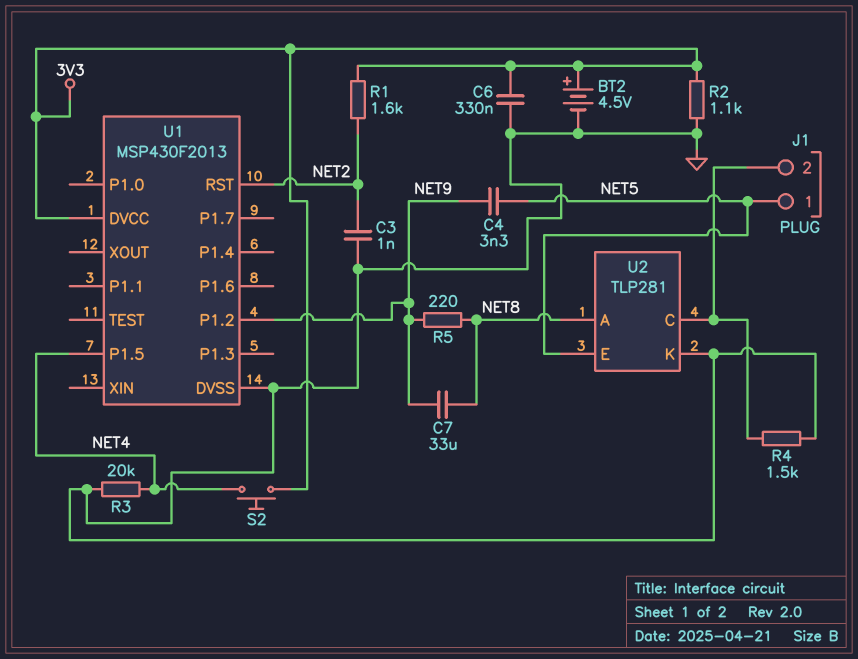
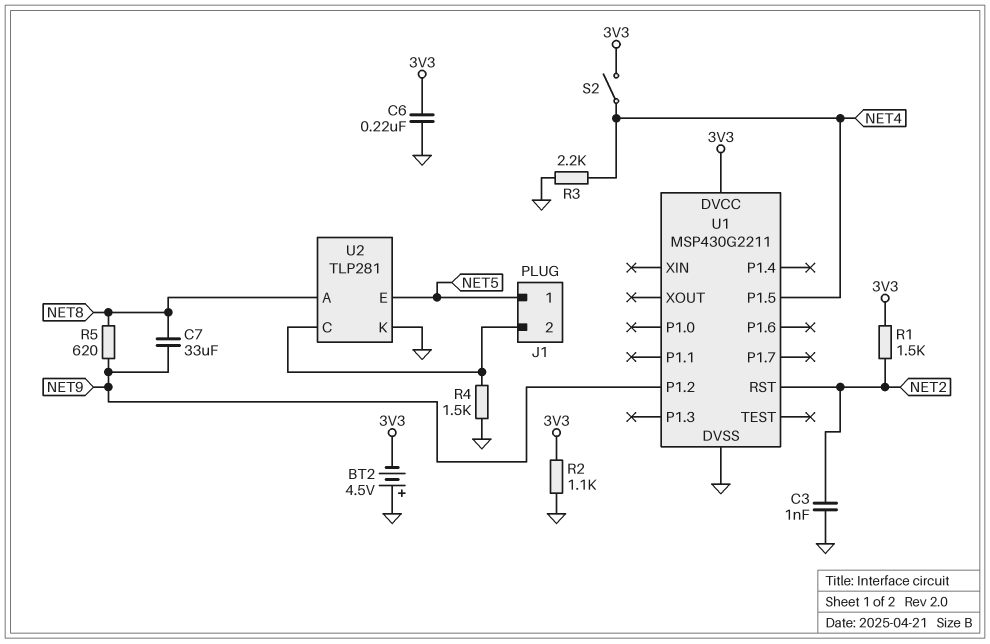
BT2: 4.5V (plus 3V3, minus GND) -> 4.5V (plus GND, minus 3V3)
C4: 3.3nF (NET5, NET9) -> none
C6: 330nF (3V3, GND) -> 220nF (3V3, GND)
R1: 1.6k (3V3, NET2) -> 1.5k (3V3, NET2)
R3: 20k (GND, NET4) -> 2.2k (GND, NET4)
R5: 220 (NET8, NET9) -> 620 (NET8, NET9)
S2: button (3V3, NET4) -> switch (3V3, NET4)
U1: MSP430F2013 -> MSP430G2211

